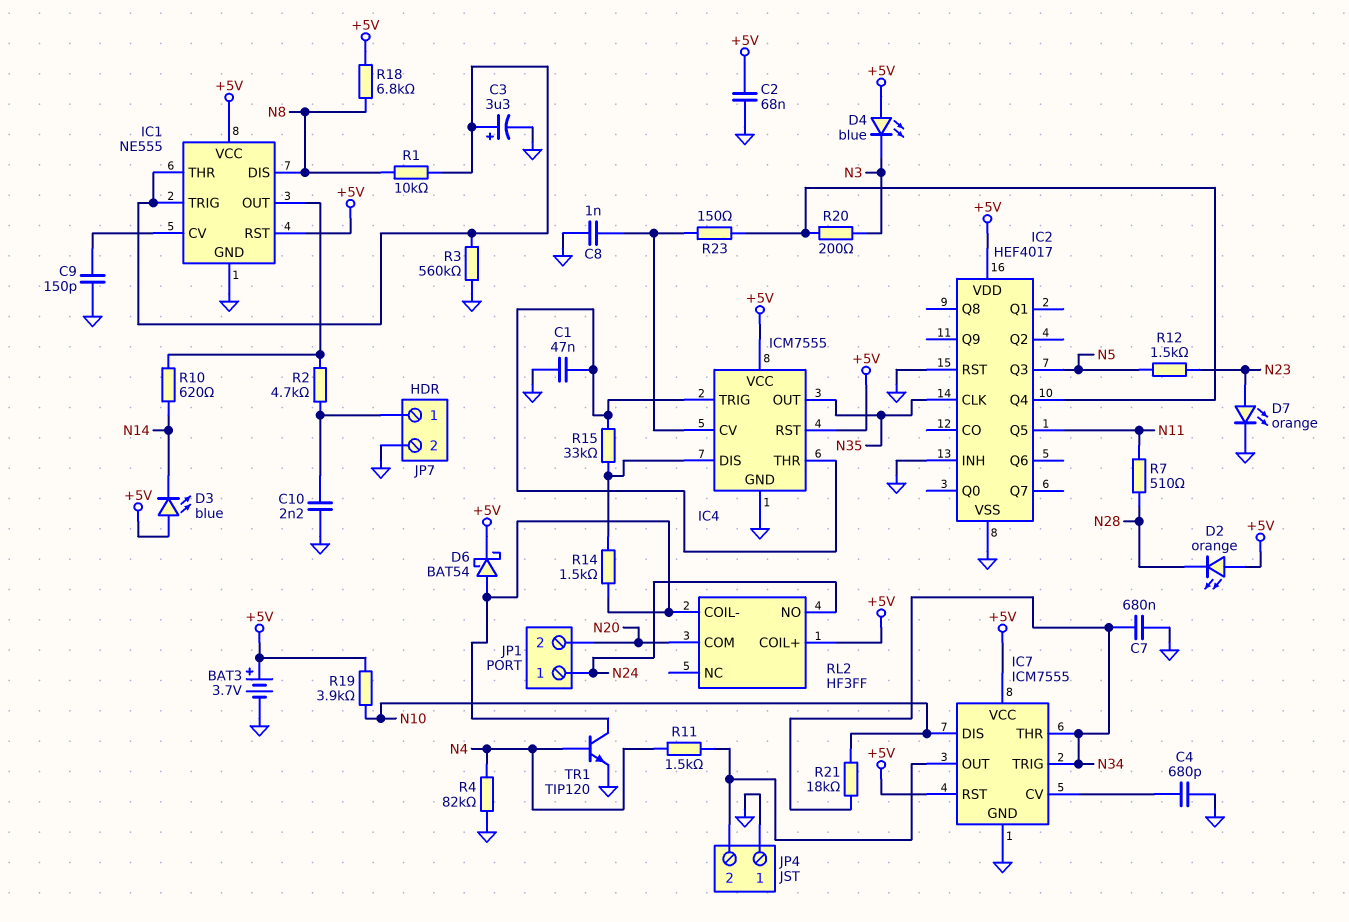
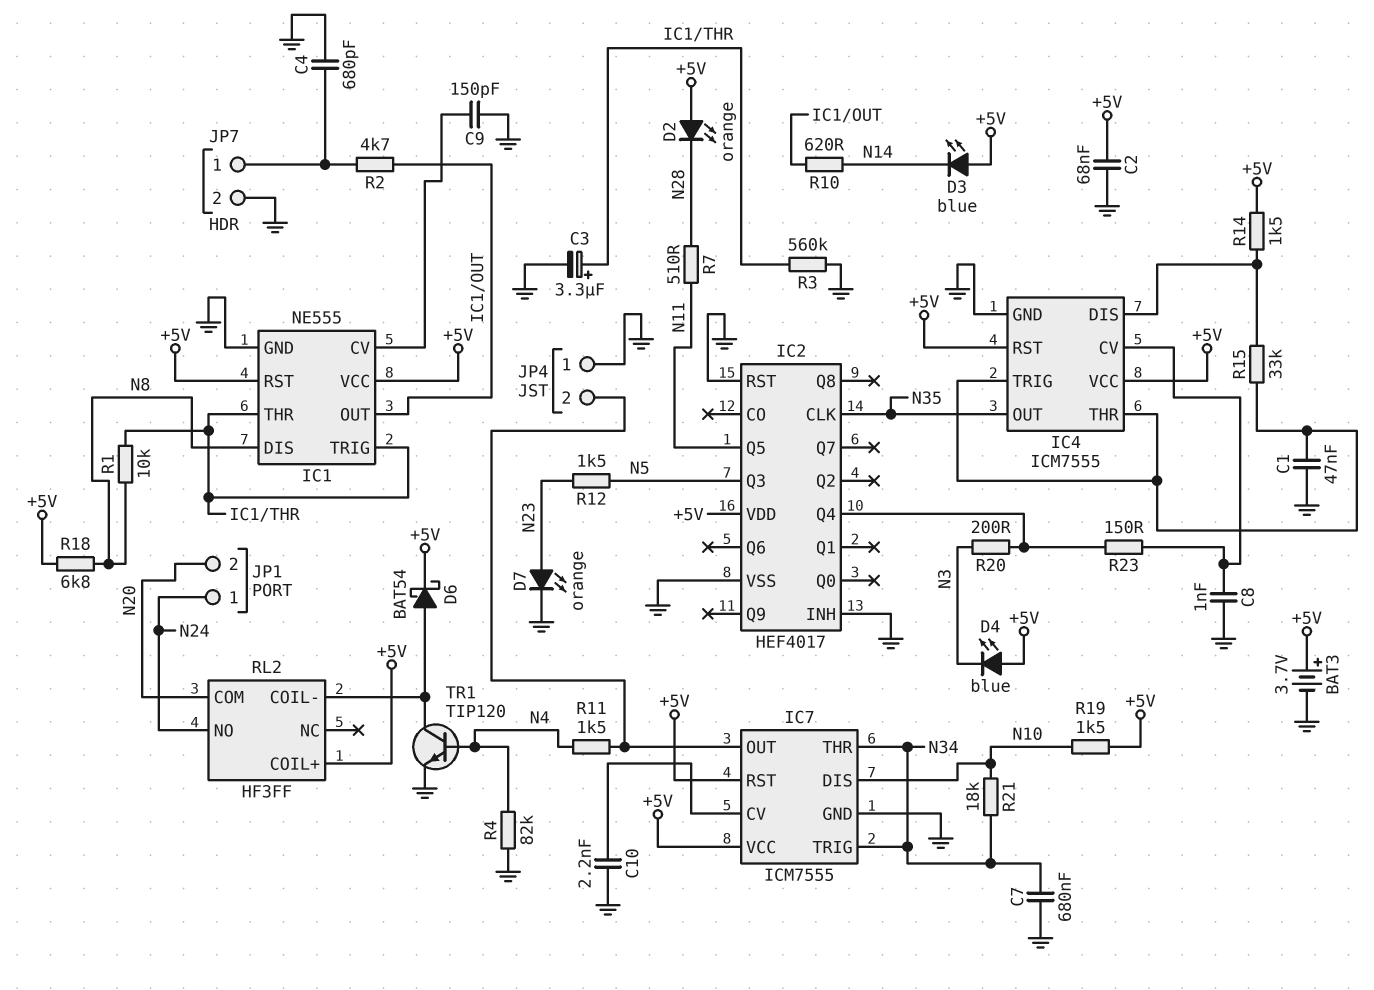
C4: 680pF (GND, IC7/CV) -> 680pF (GND, JP7/1)
C10: 2.2nF (GND, JP7/1) -> 2.2nF (GND, IC7/CV)
R14: 1.5k (IC4/DIS, RL2/COIL-) -> 1.5k (+5V, IC4/DIS)
R19: 3.9k (+5V, N10) -> 1.5k (+5V, N10)

